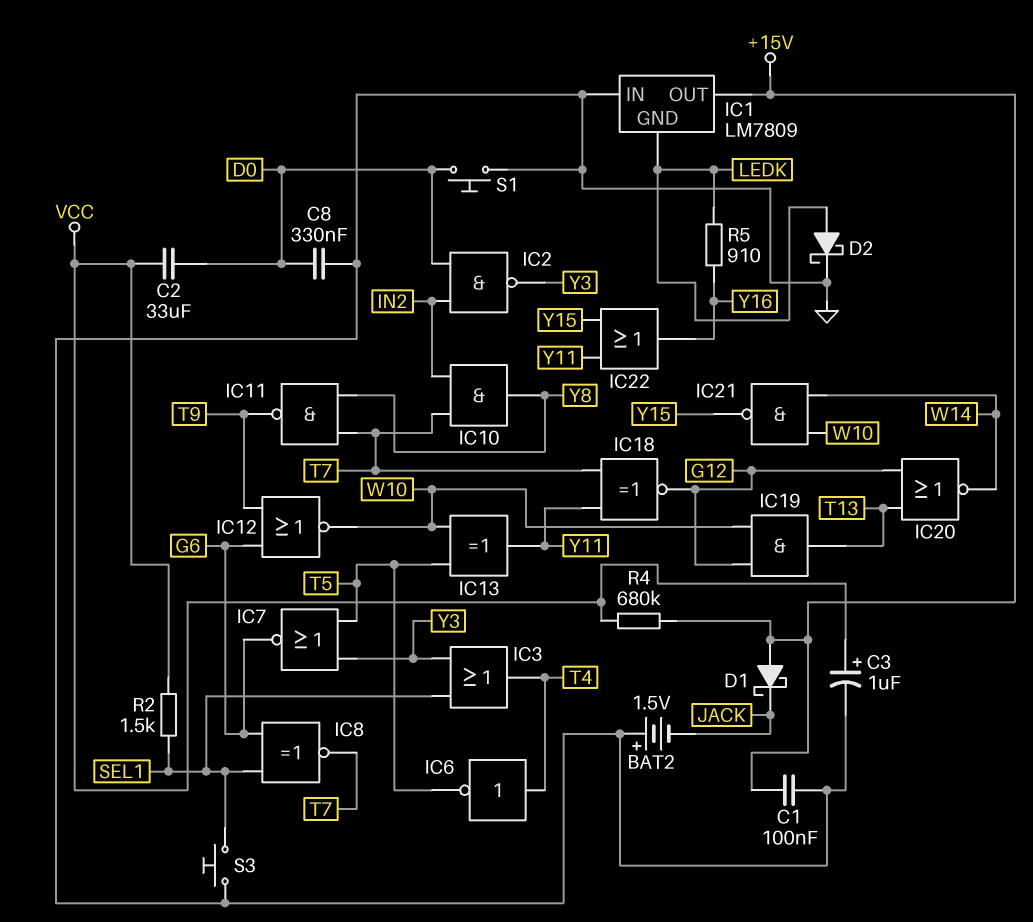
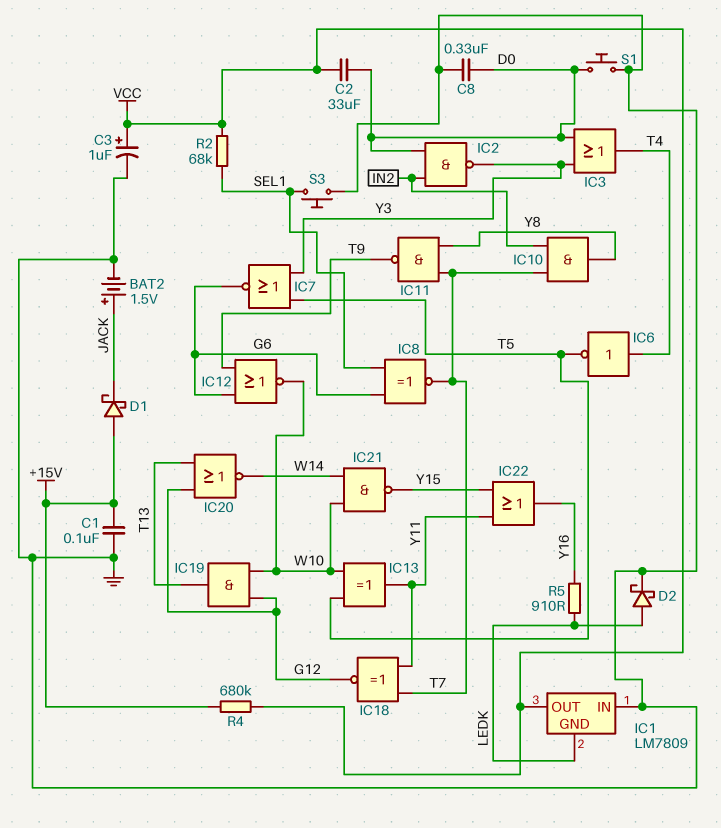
BAT2: 1.5V (plus GND, minus JACK) -> 1.5V (plus JACK, minus GND)
IC1 pin OUT: +15V -> VCC
IC3: OR (in SEL1, in Y3, out T4) -> OR (in D0, in Y3, out T4)
R2: 1.5k (SEL1, VCC) -> 68k (SEL1, VCC)

